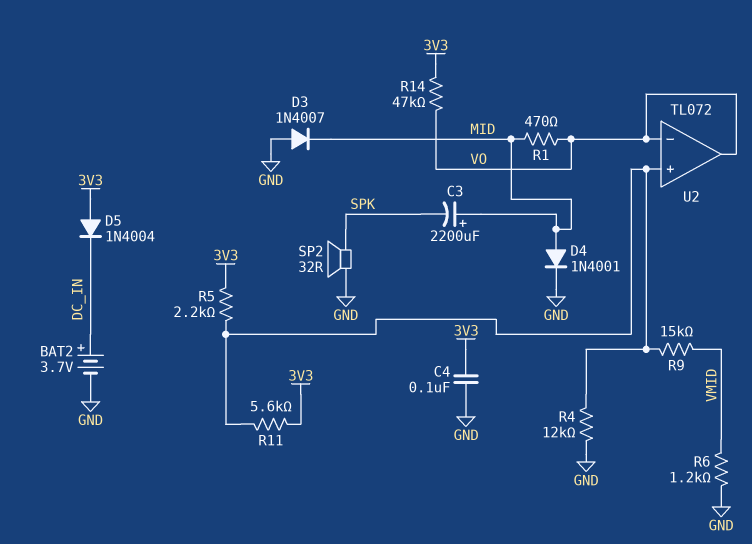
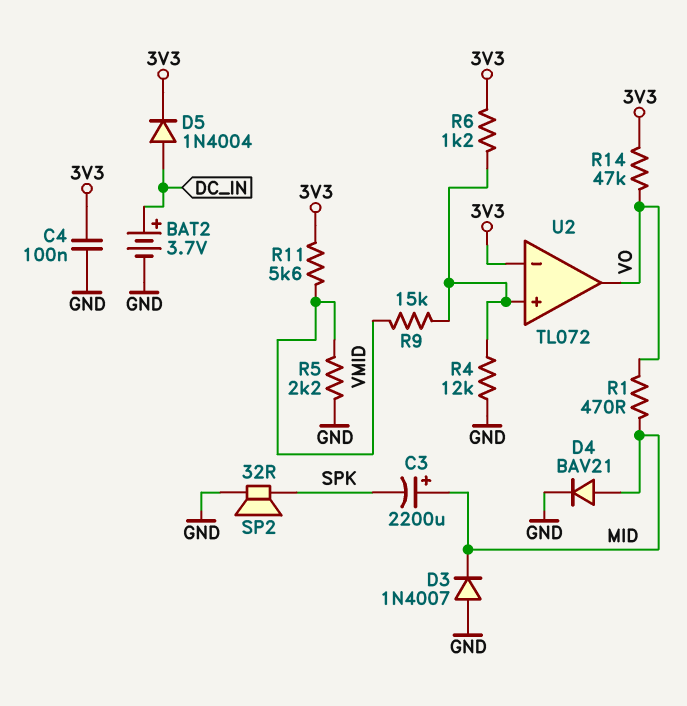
D4: diode 1N4001 (A MID, K GND) -> diode BAV21 (A MID, K GND)
D5: diode 1N4004 (A 3V3, K DC_IN) -> diode 1N4004 (A DC_IN, K 3V3)
R5: 2.2k (3V3, U2/in+) -> 2.2k (GND, VMID)
R6: 1.2k (GND, VMID) -> 1.2k (3V3, U2/in+)
R11: 5.6k (3V3, U2/in+) -> 5.6k (3V3, VMID)
U2 pin in-: VO -> 3V3

